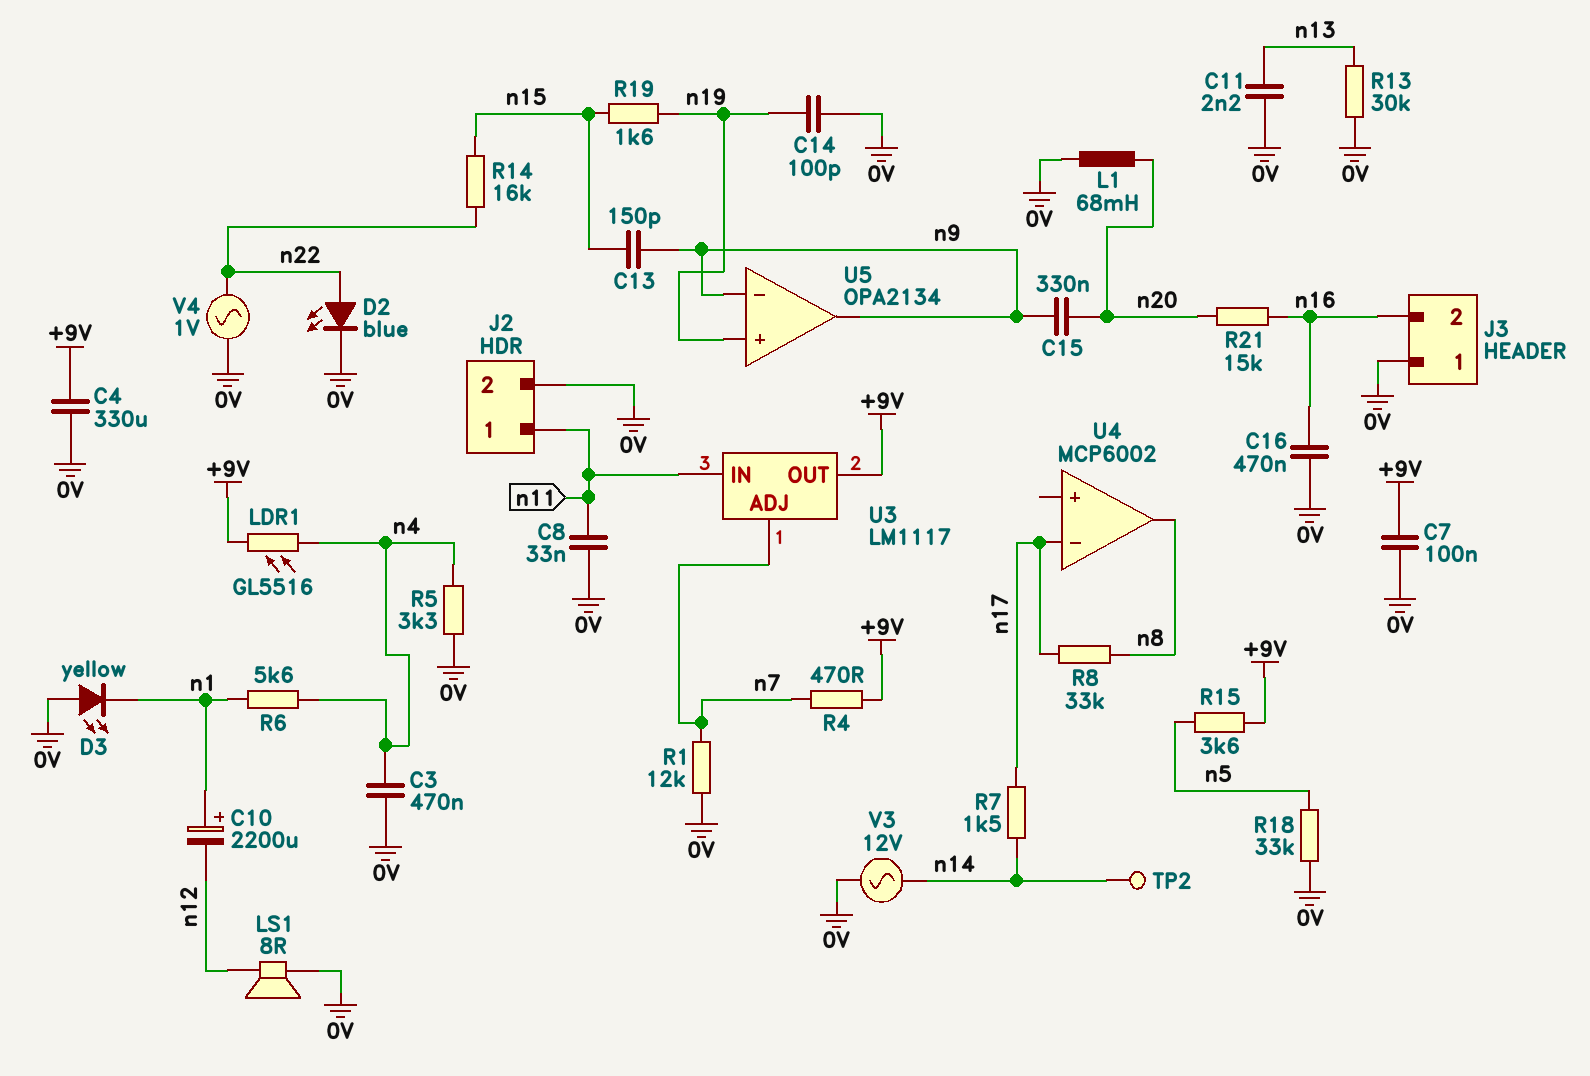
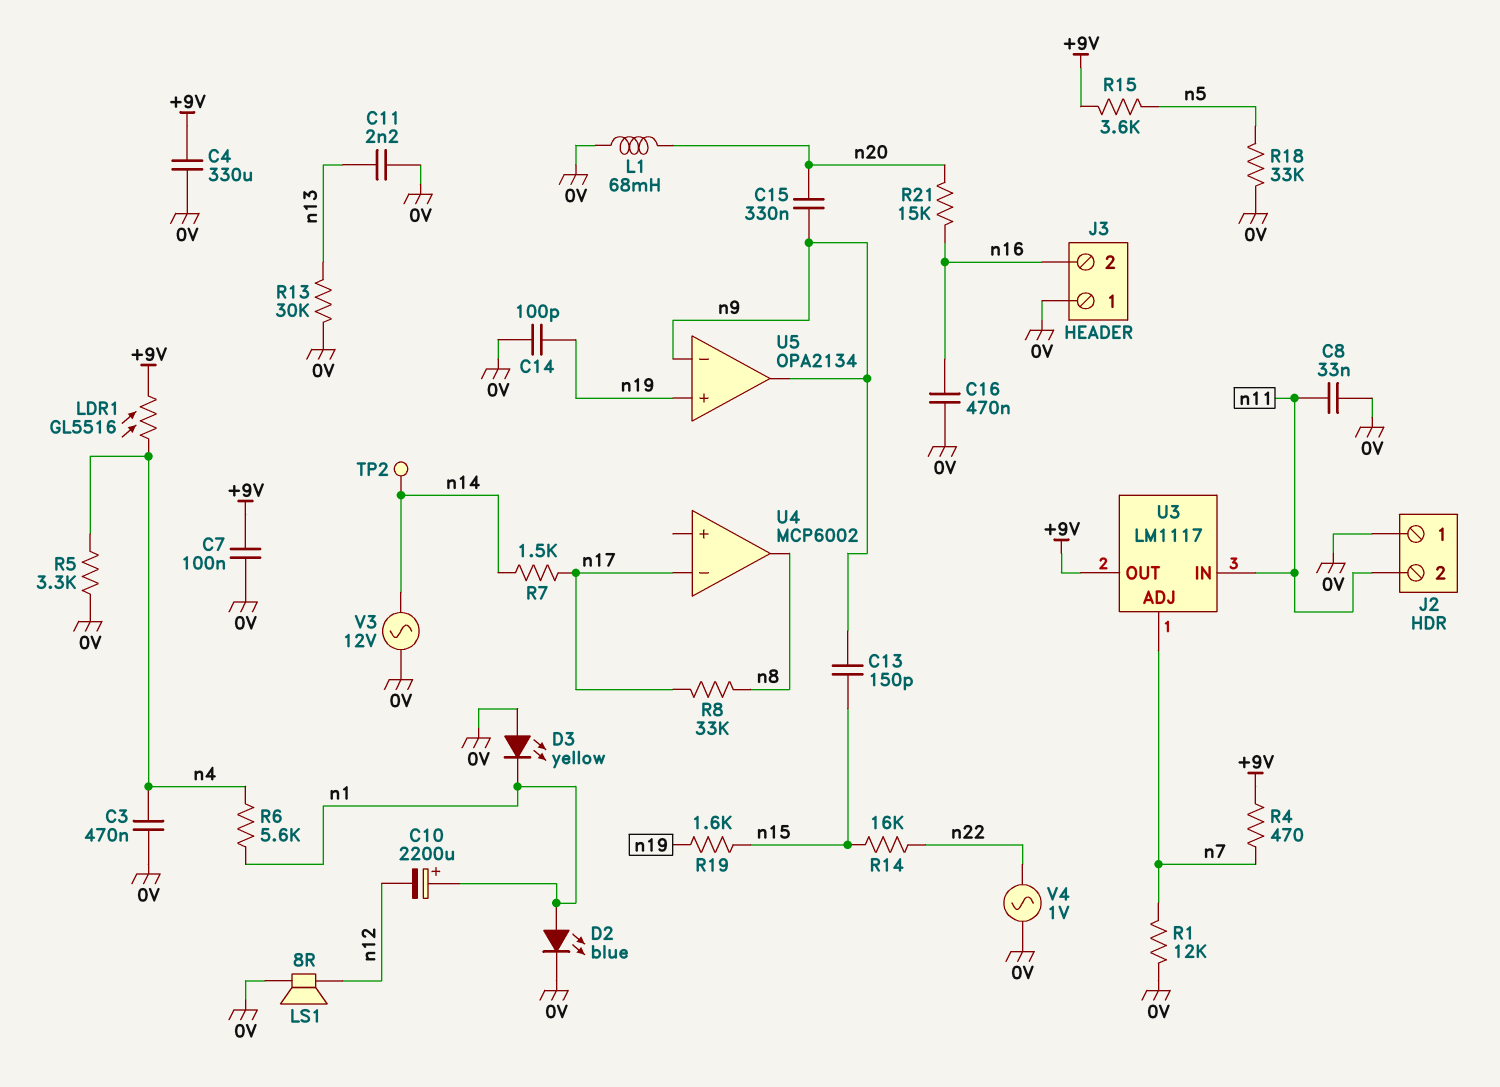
D2: LED blue (A n22, K 0V) -> LED blue (A n1, K 0V)
J2 pin 1: n11 -> 0V
J2 pin 2: 0V -> n11

